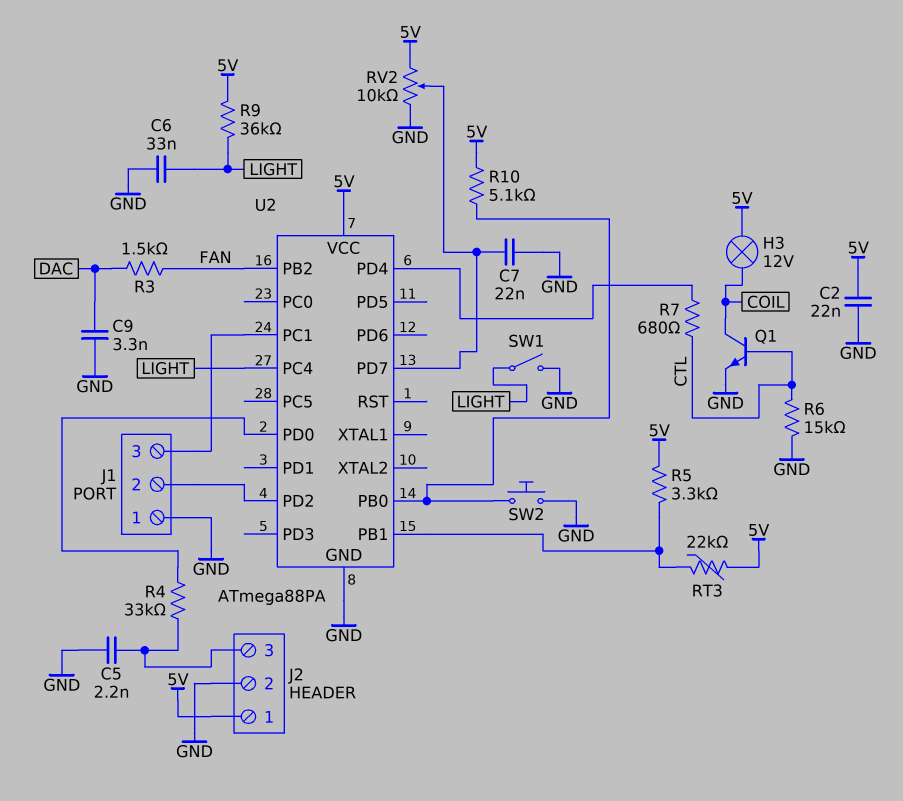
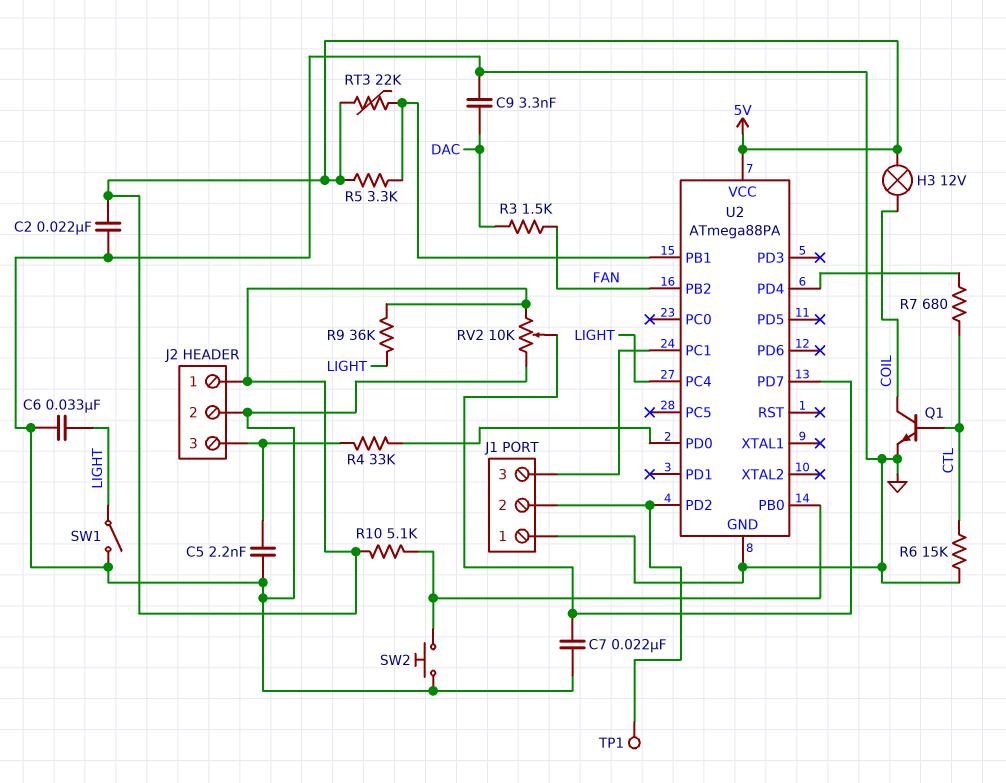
TP1: none -> test point (J1/2)

